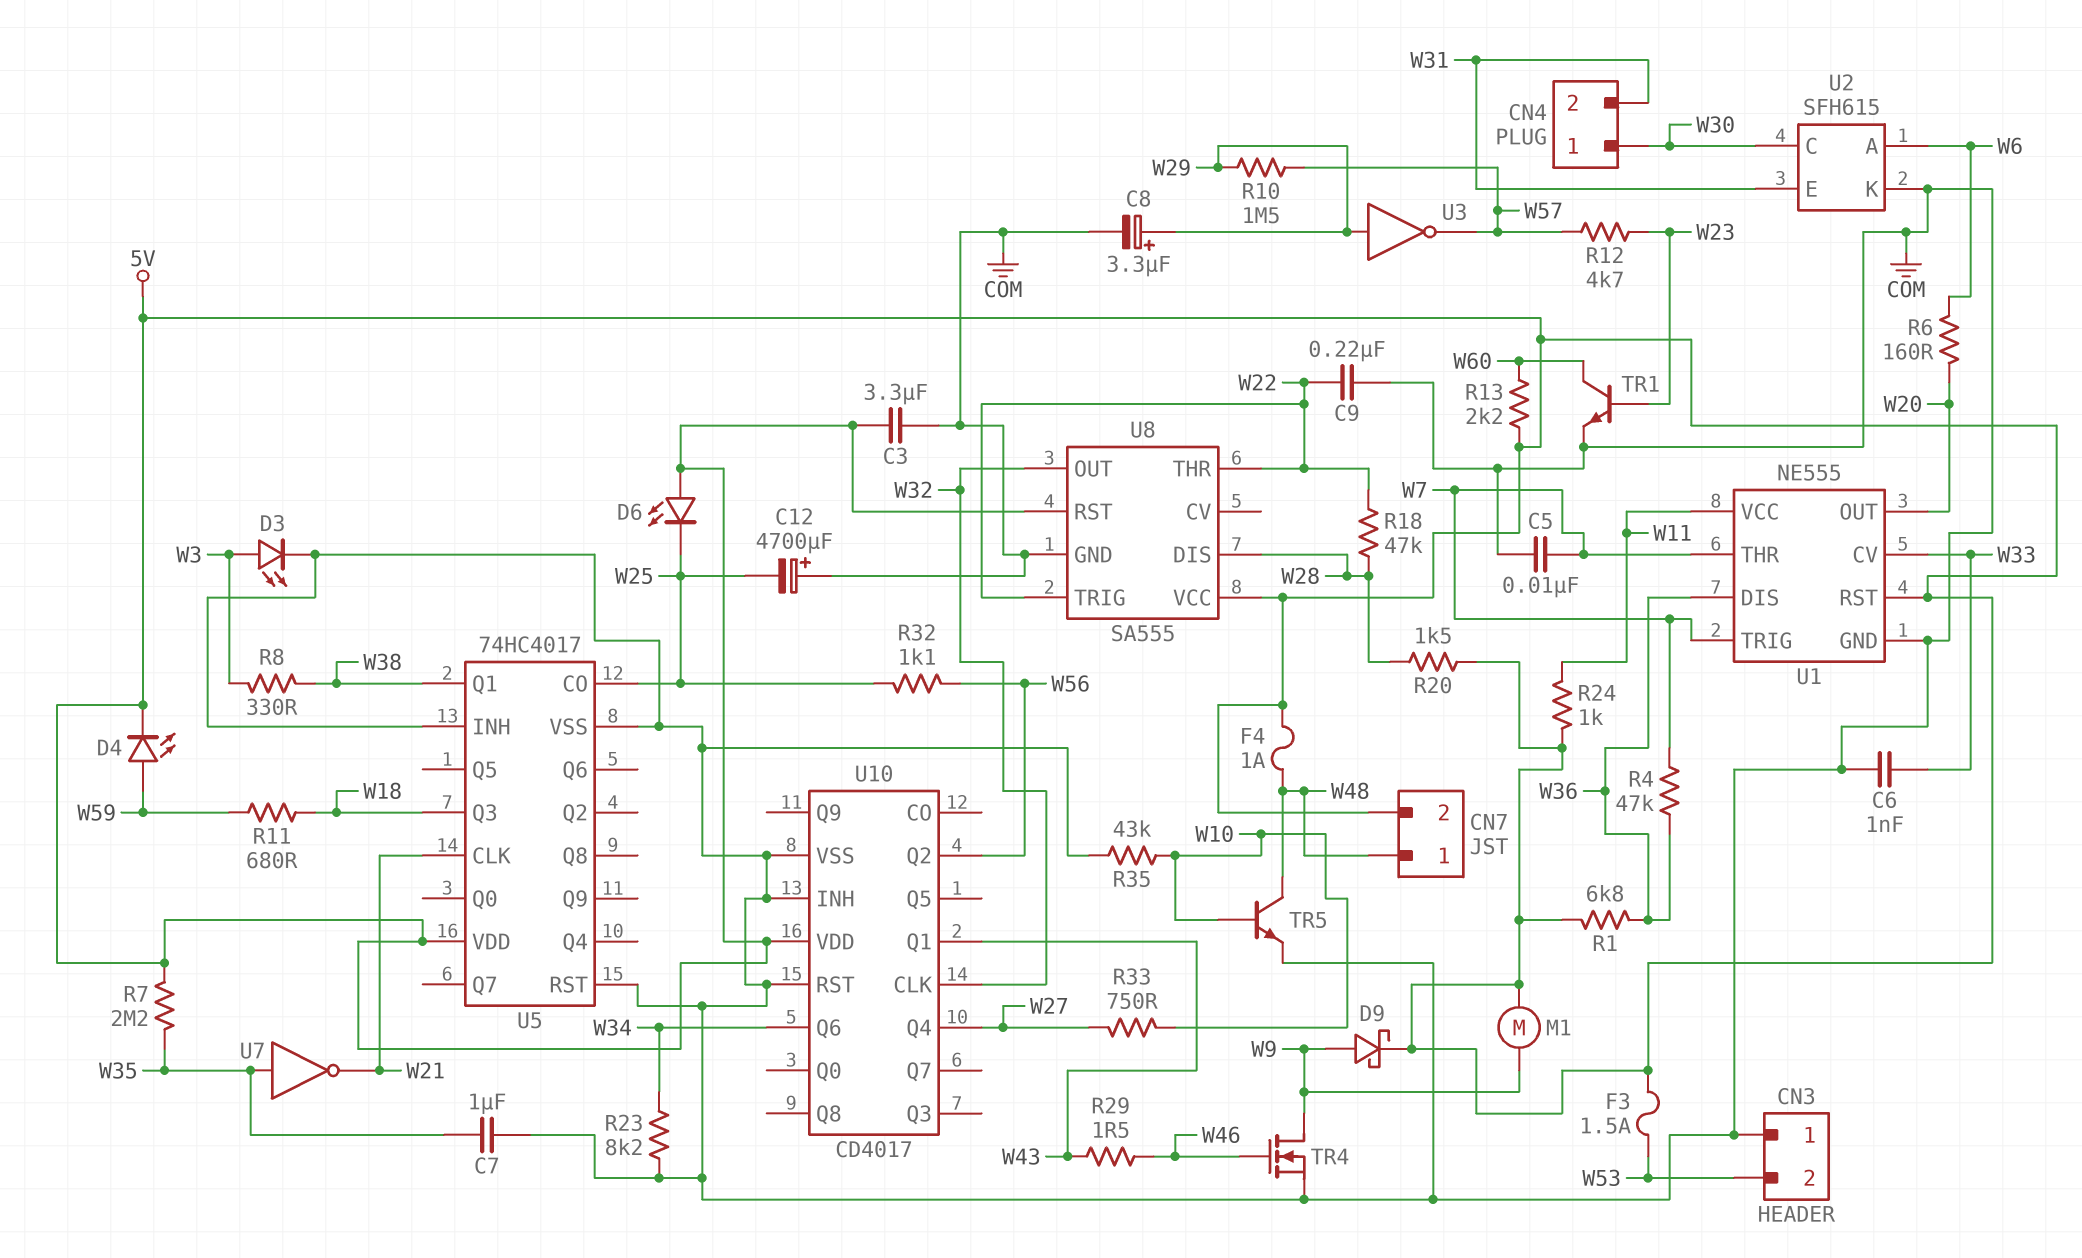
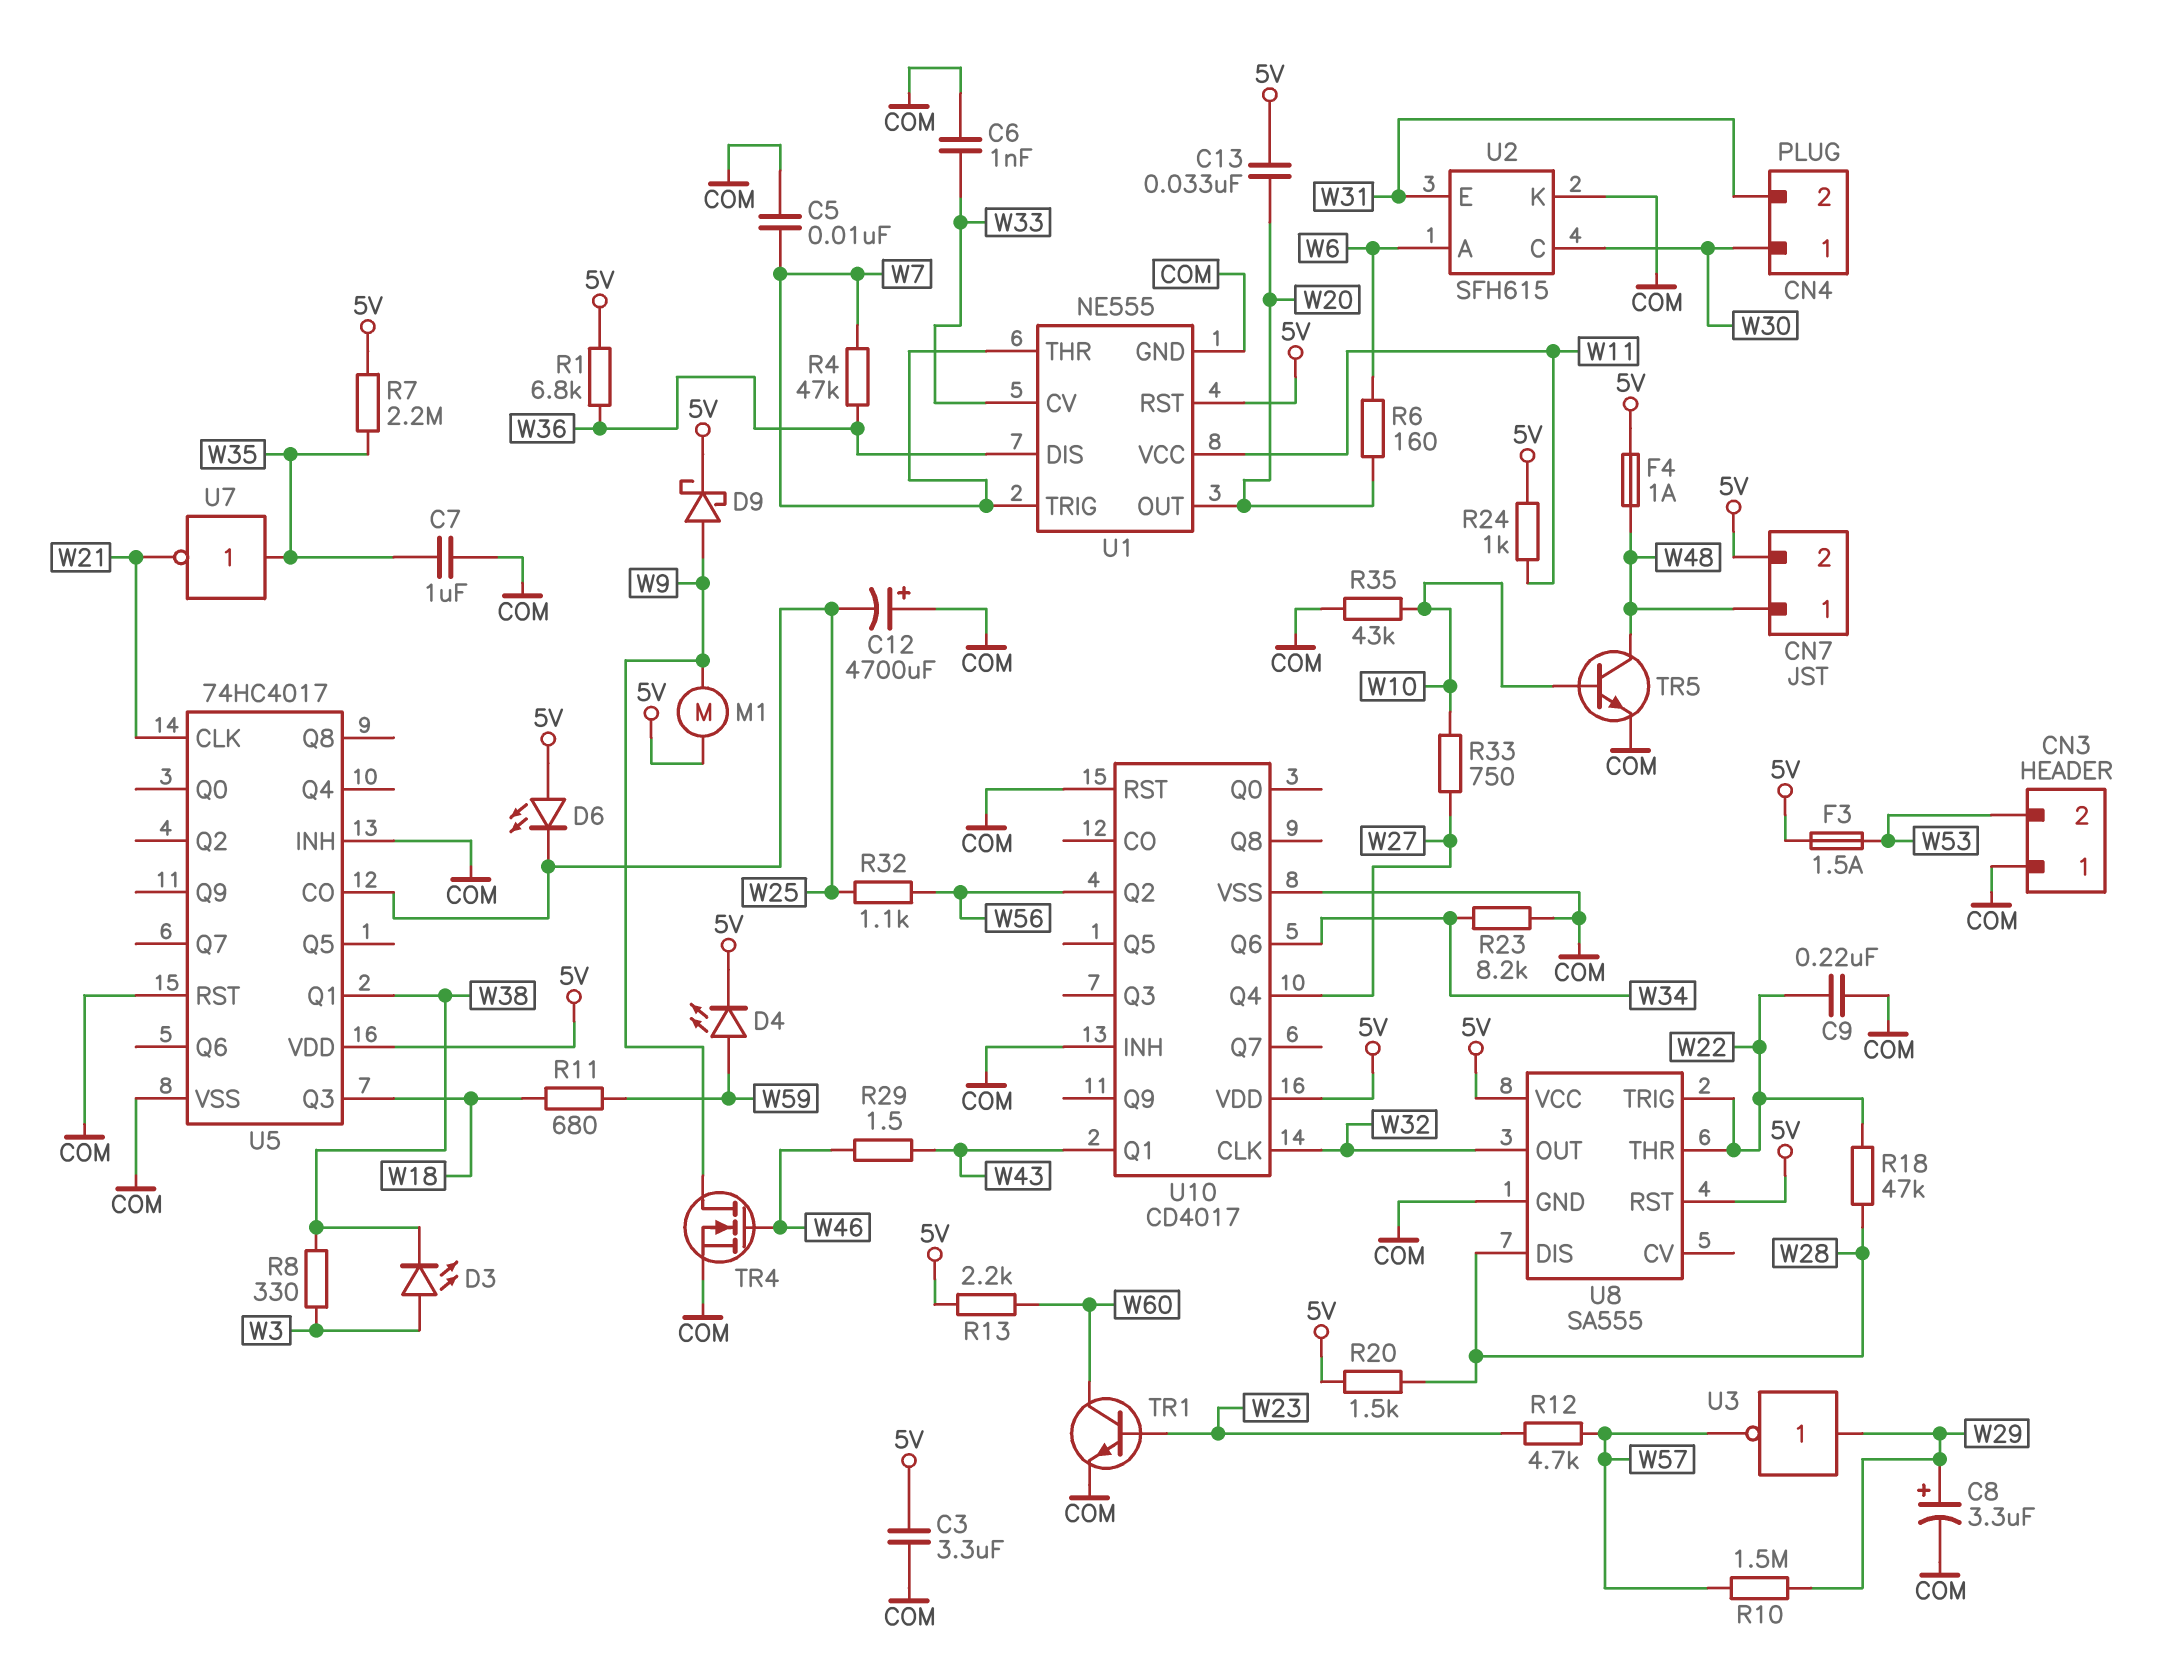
C13: none -> 33nF (5V, W20)
D3: LED (A W3, K COM) -> LED (A W3, K W38)

